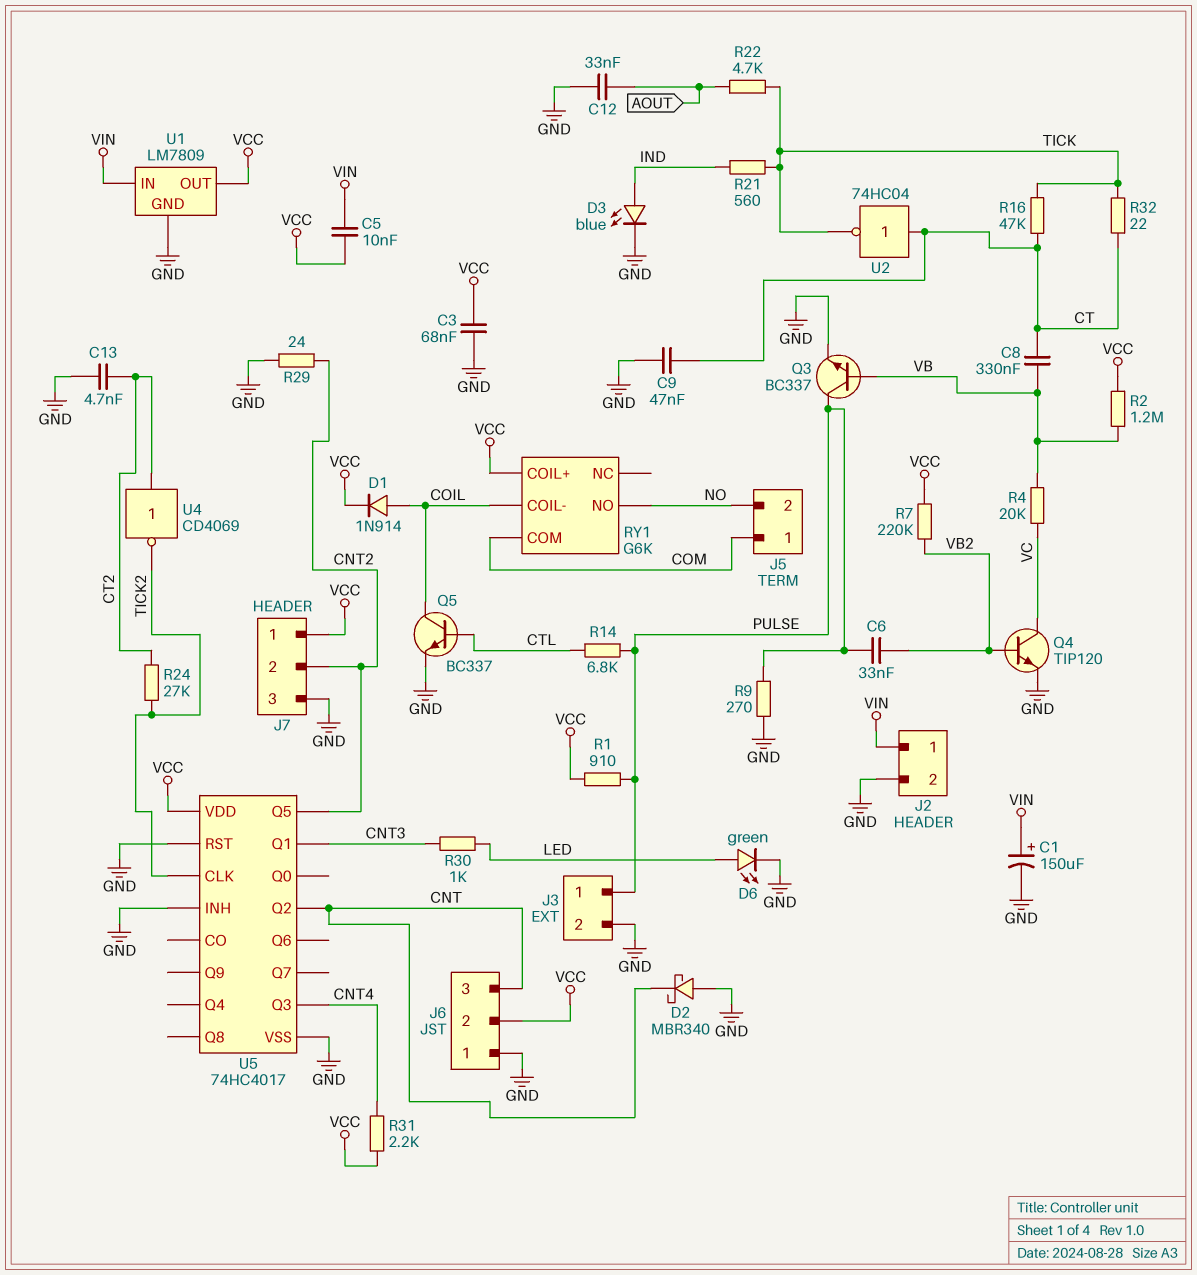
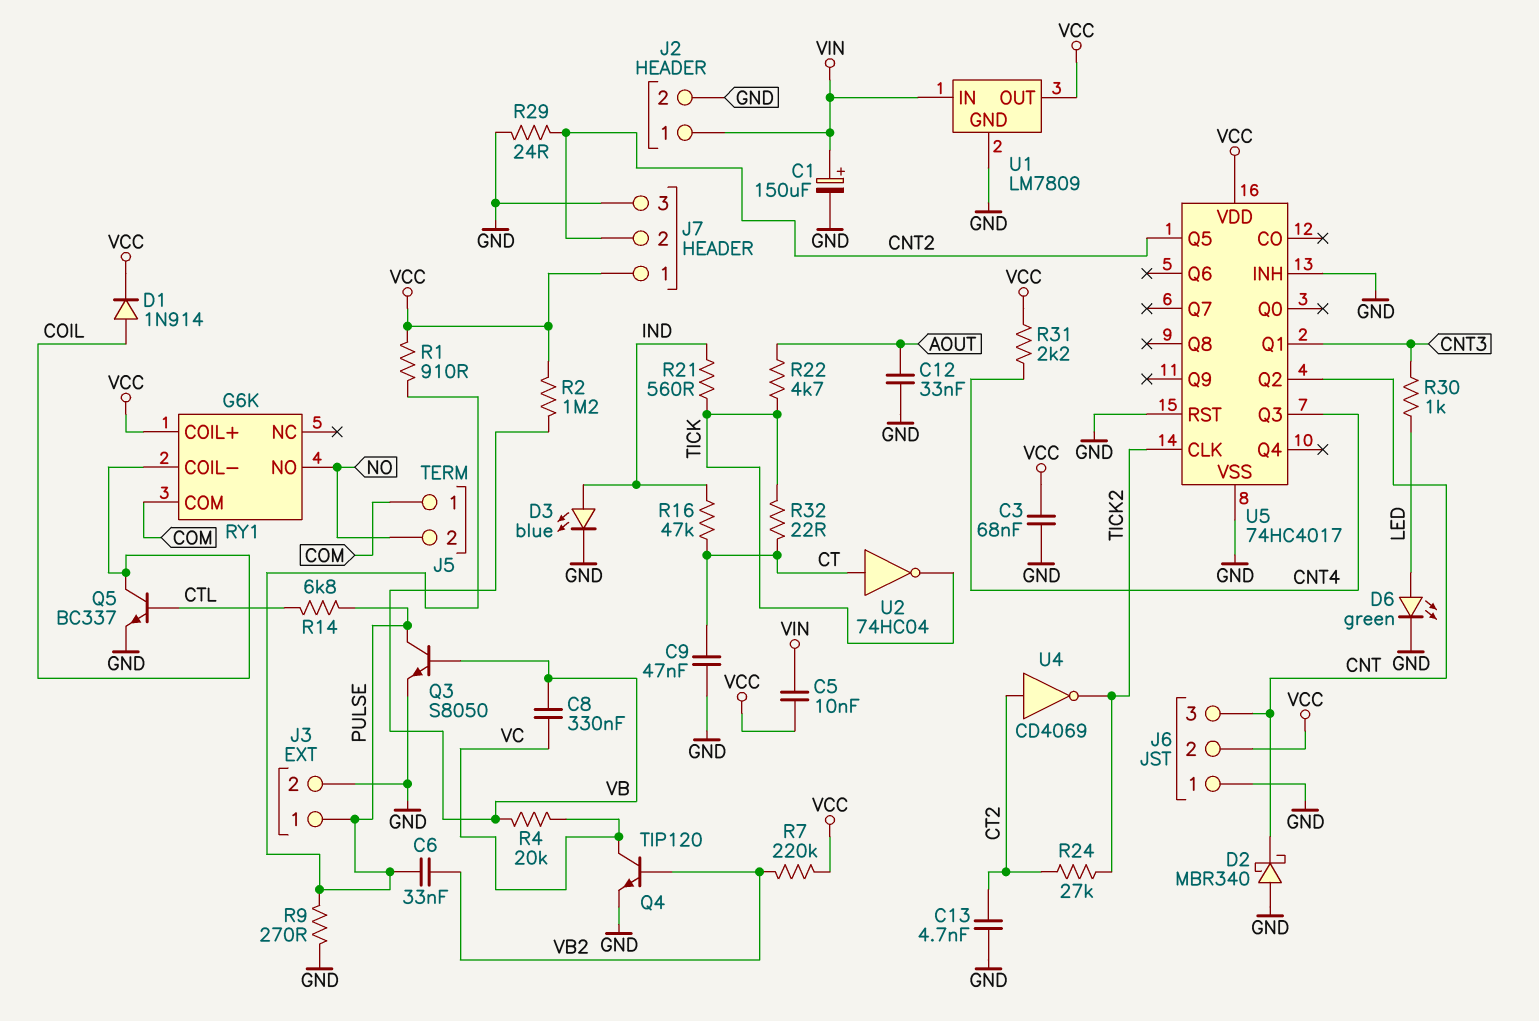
C8: 330nF (CT, VB) -> 330nF (VB, VC)
Q3: NPN BC337 (B VB, C PULSE, E GND) -> NPN S8050 (B VB, C PULSE, E GND)
R16: 47k (CT, TICK) -> 47k (CT, IND)

